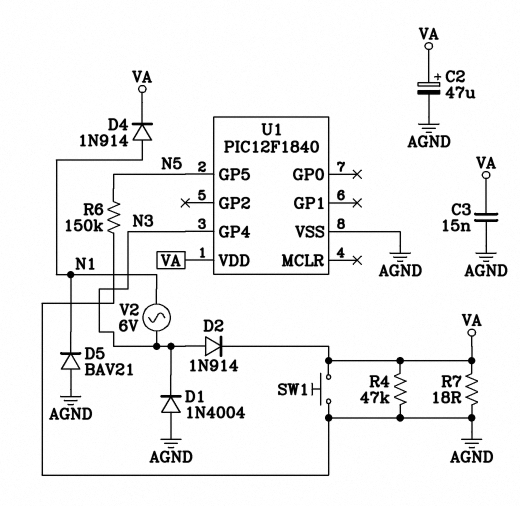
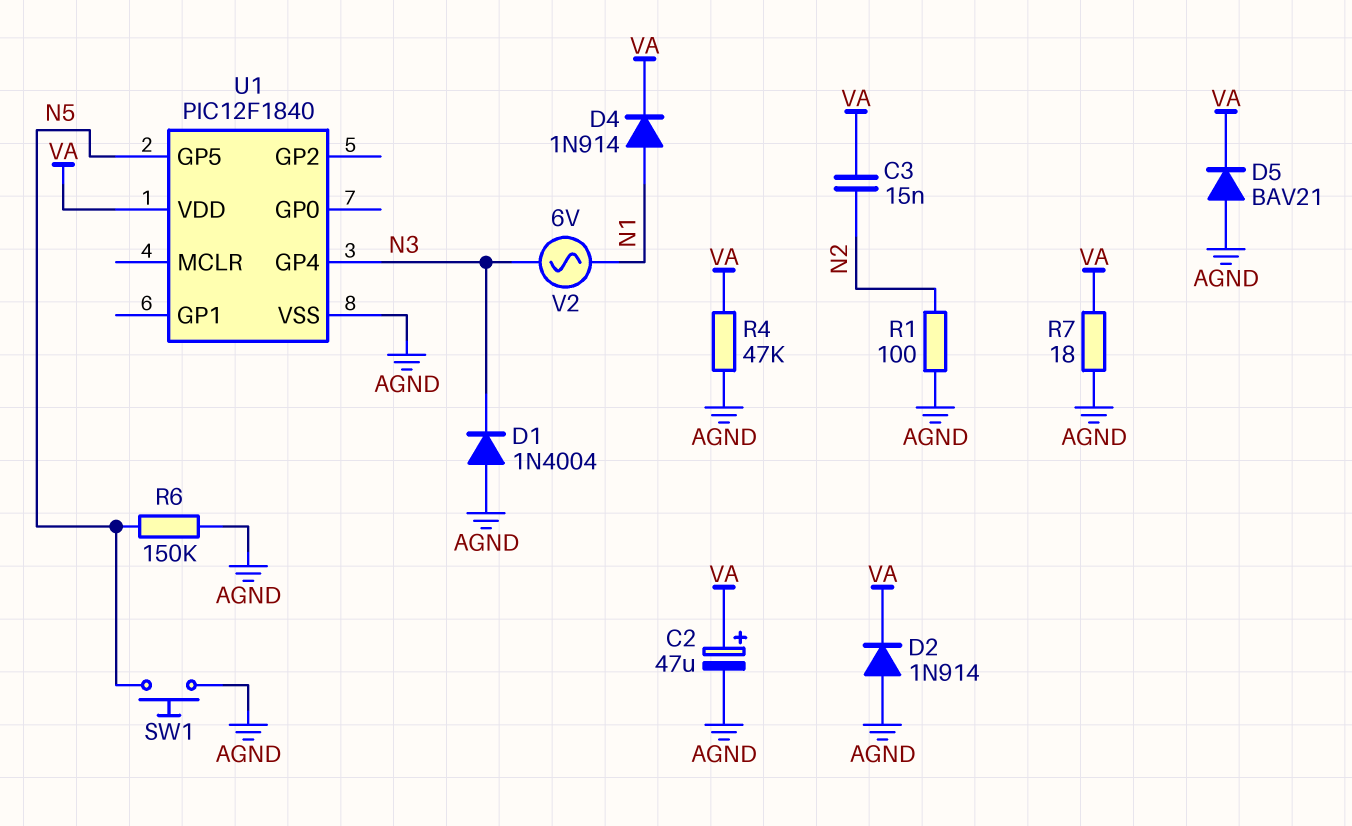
C3: 15nF (AGND, VA) -> 15nF (N2, VA)
D2: diode 1N914 (A N3, K VA) -> diode 1N914 (A AGND, K VA)
D5: diode BAV21 (A AGND, K N1) -> diode BAV21 (A AGND, K VA)
R1: none -> 100 (AGND, N2)
SW1: button (AGND, VA) -> button (AGND, N5)

